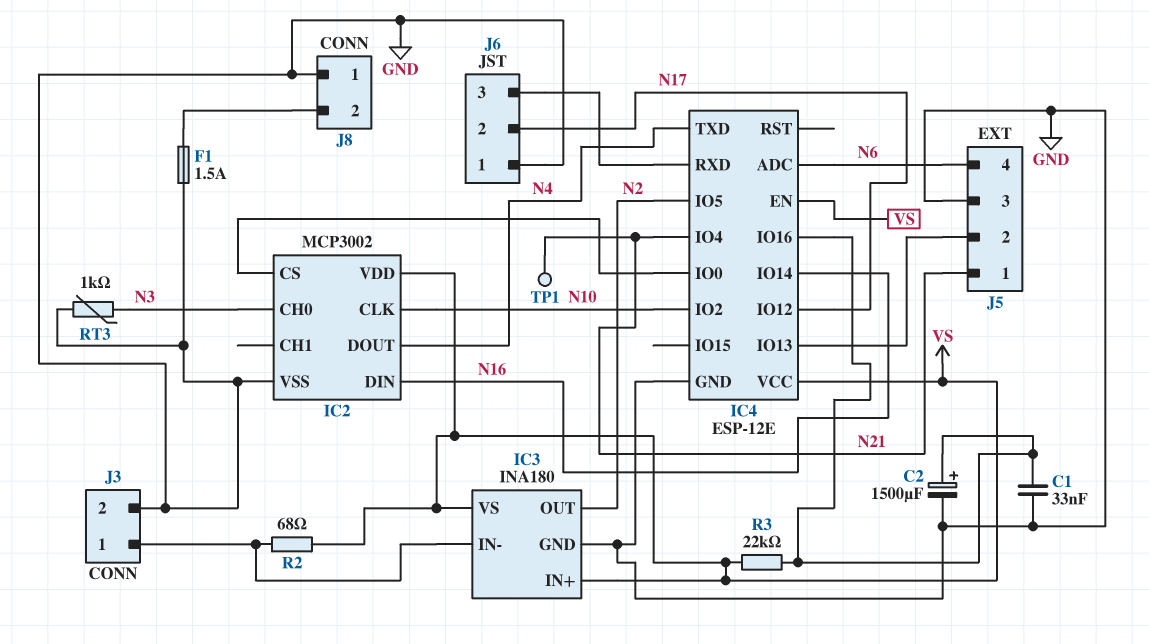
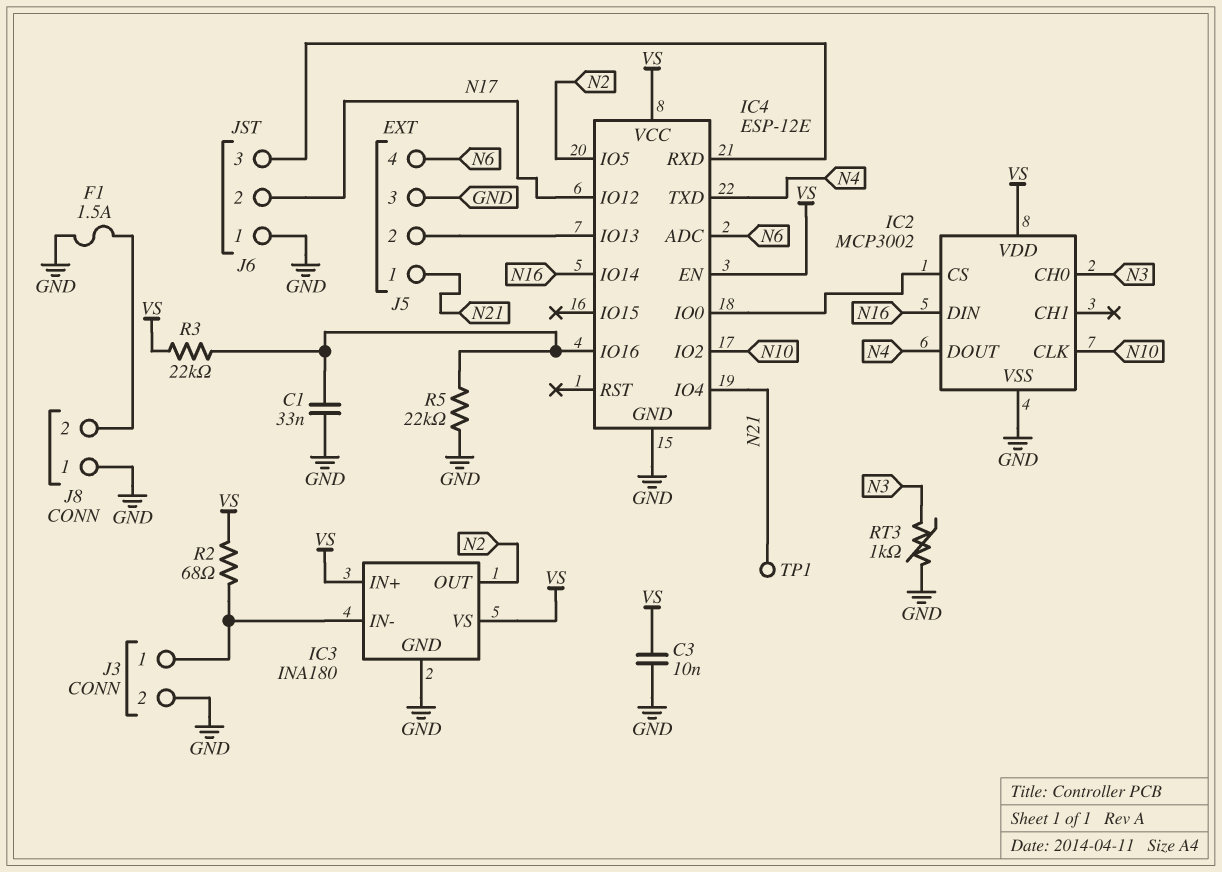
C2: 1500uF (plus IC4/IO16, minus GND) -> none
C3: none -> 10nF (GND, VS)
R5: none -> 22k (GND, IC4/IO16)

